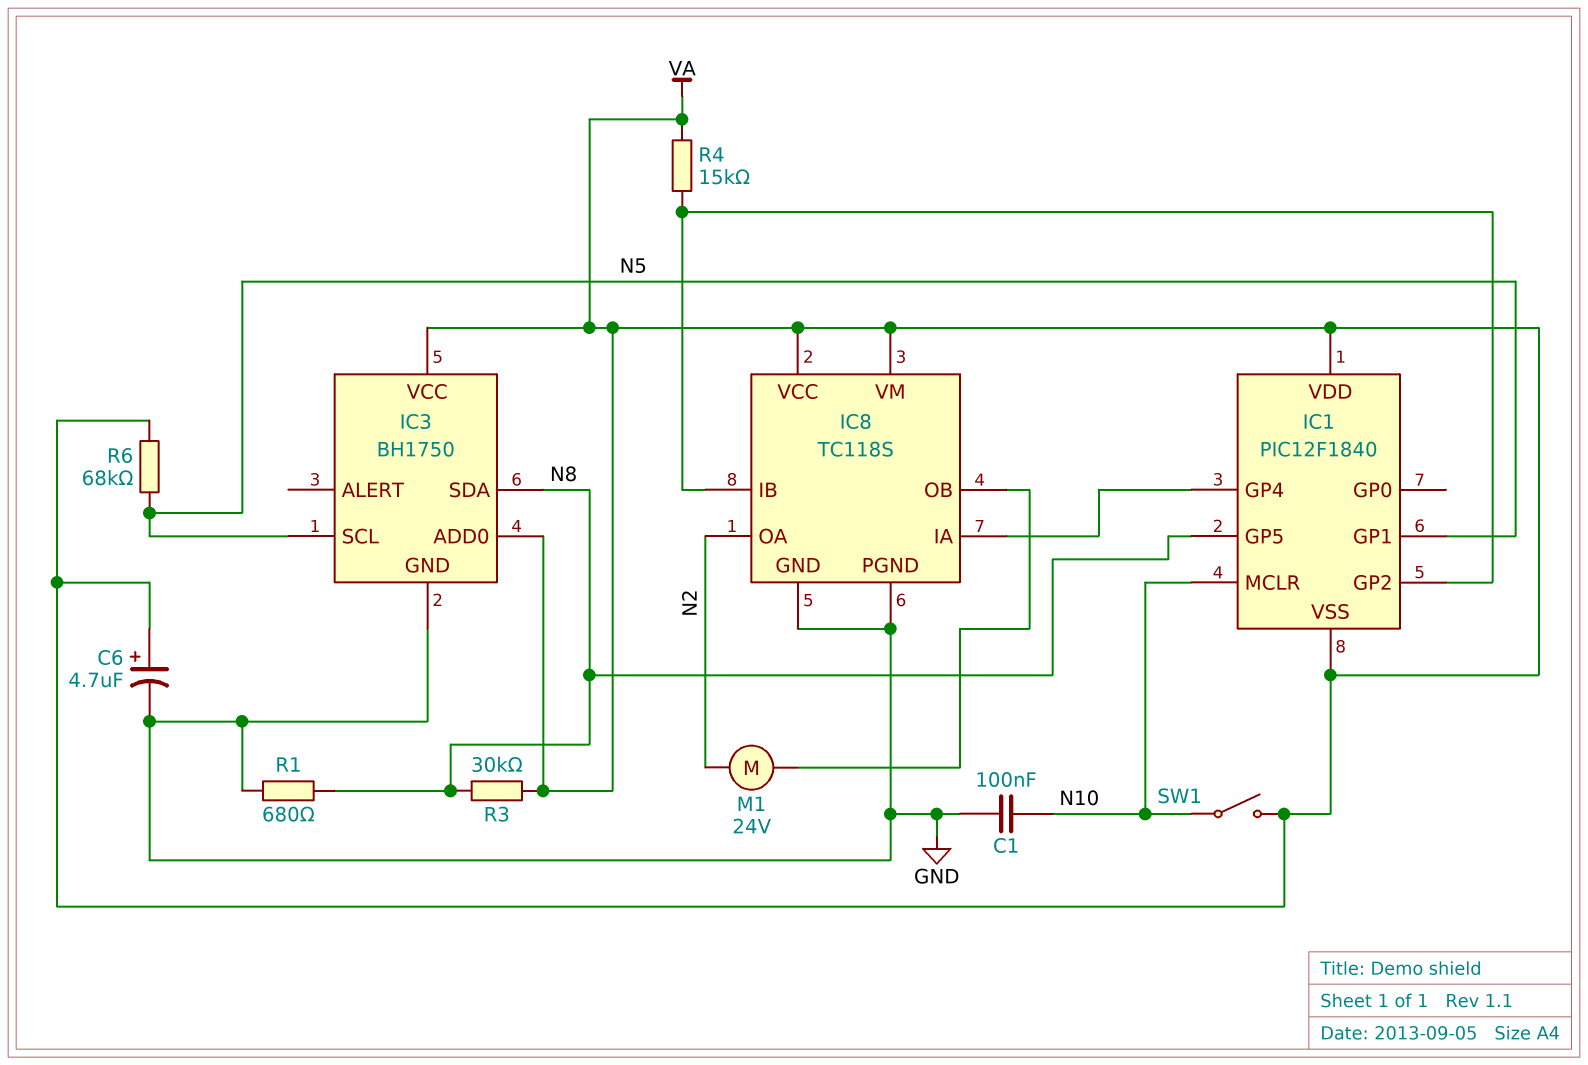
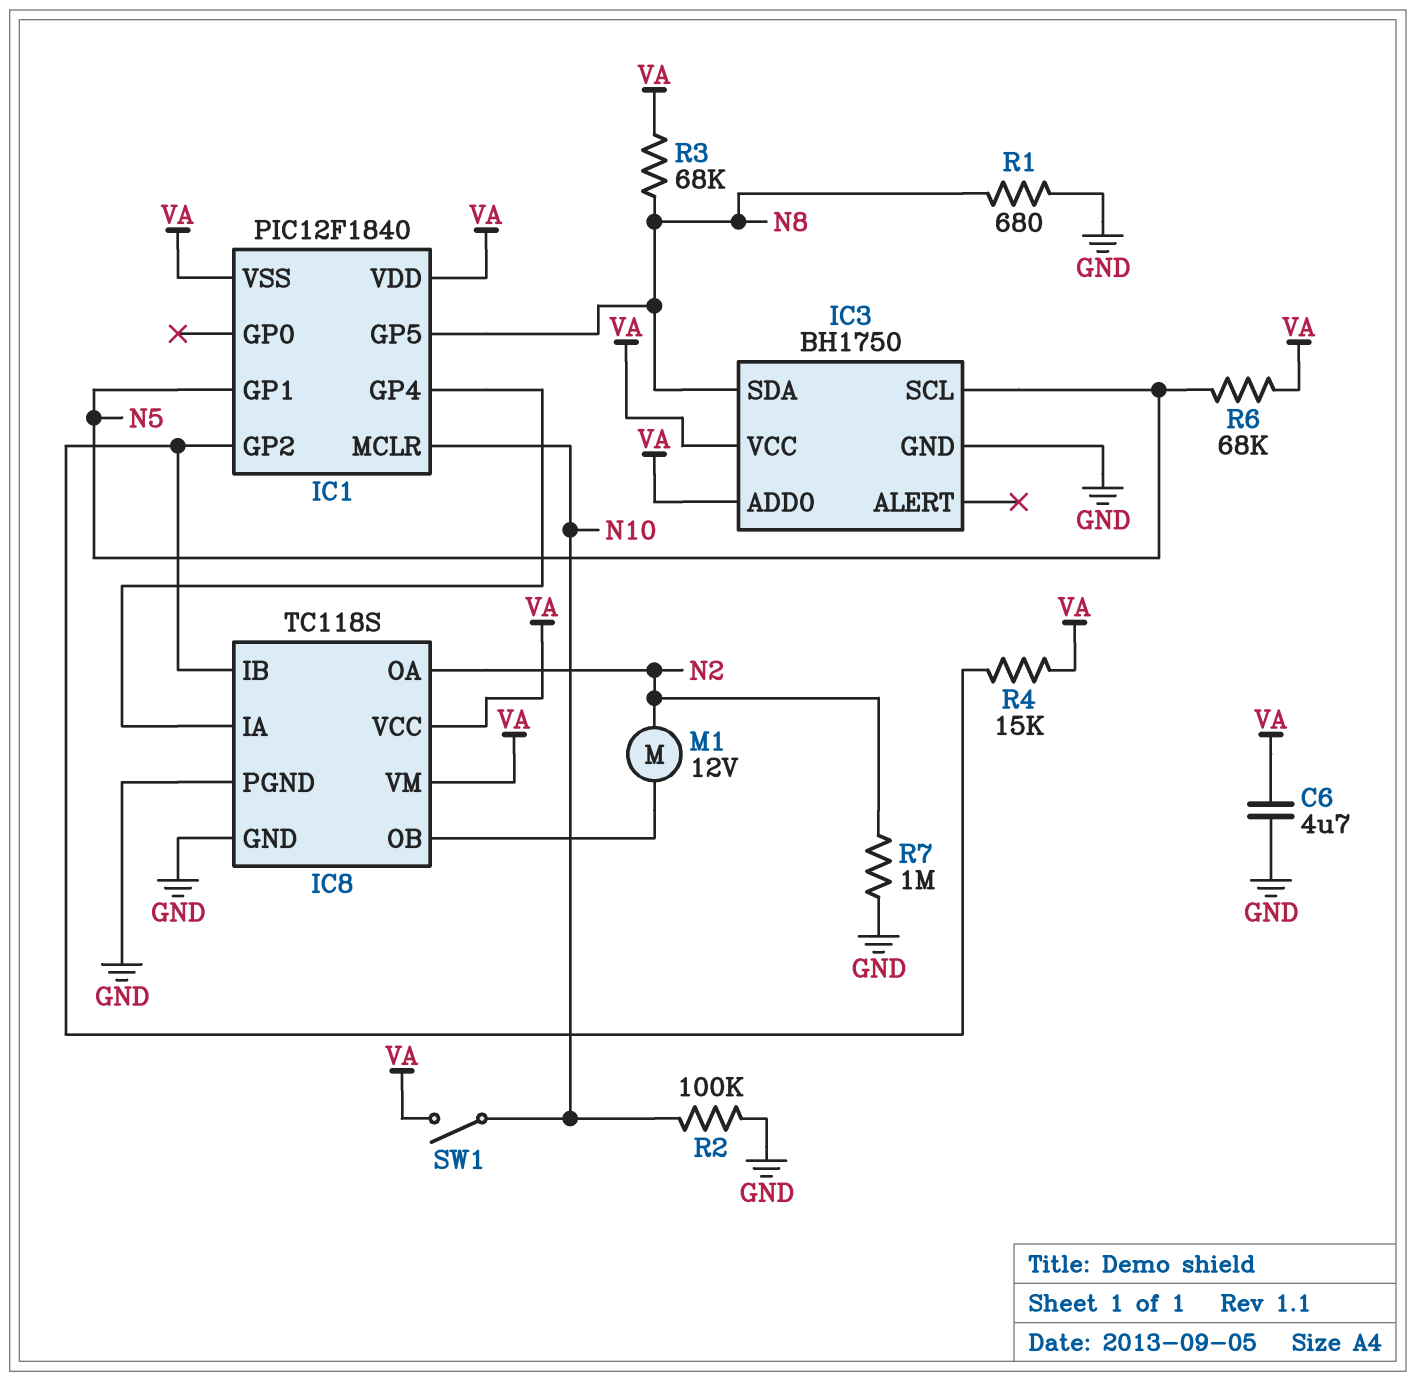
C1: 100nF (GND, N10) -> none
C6: 4.7uF (plus VA, minus GND) -> 4.7uF (GND, VA)
M1: motor 24V (IC8/OB, N2) -> motor 12V (IC8/OB, N2)
R2: none -> 100k (GND, N10)
R3: 30k (N8, VA) -> 68k (N8, VA)
R7: none -> 1M (GND, N2)

